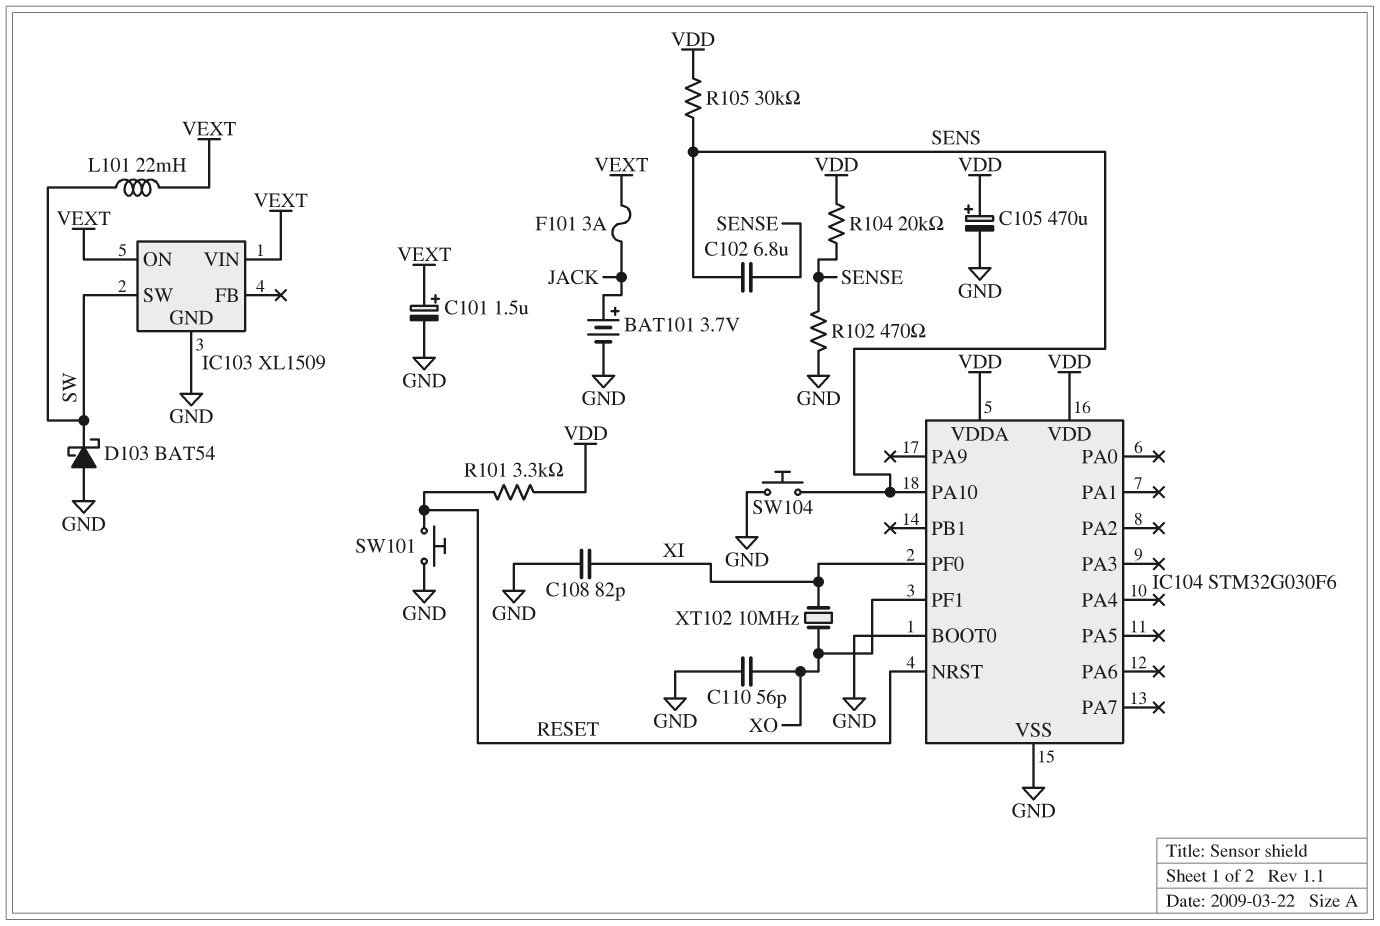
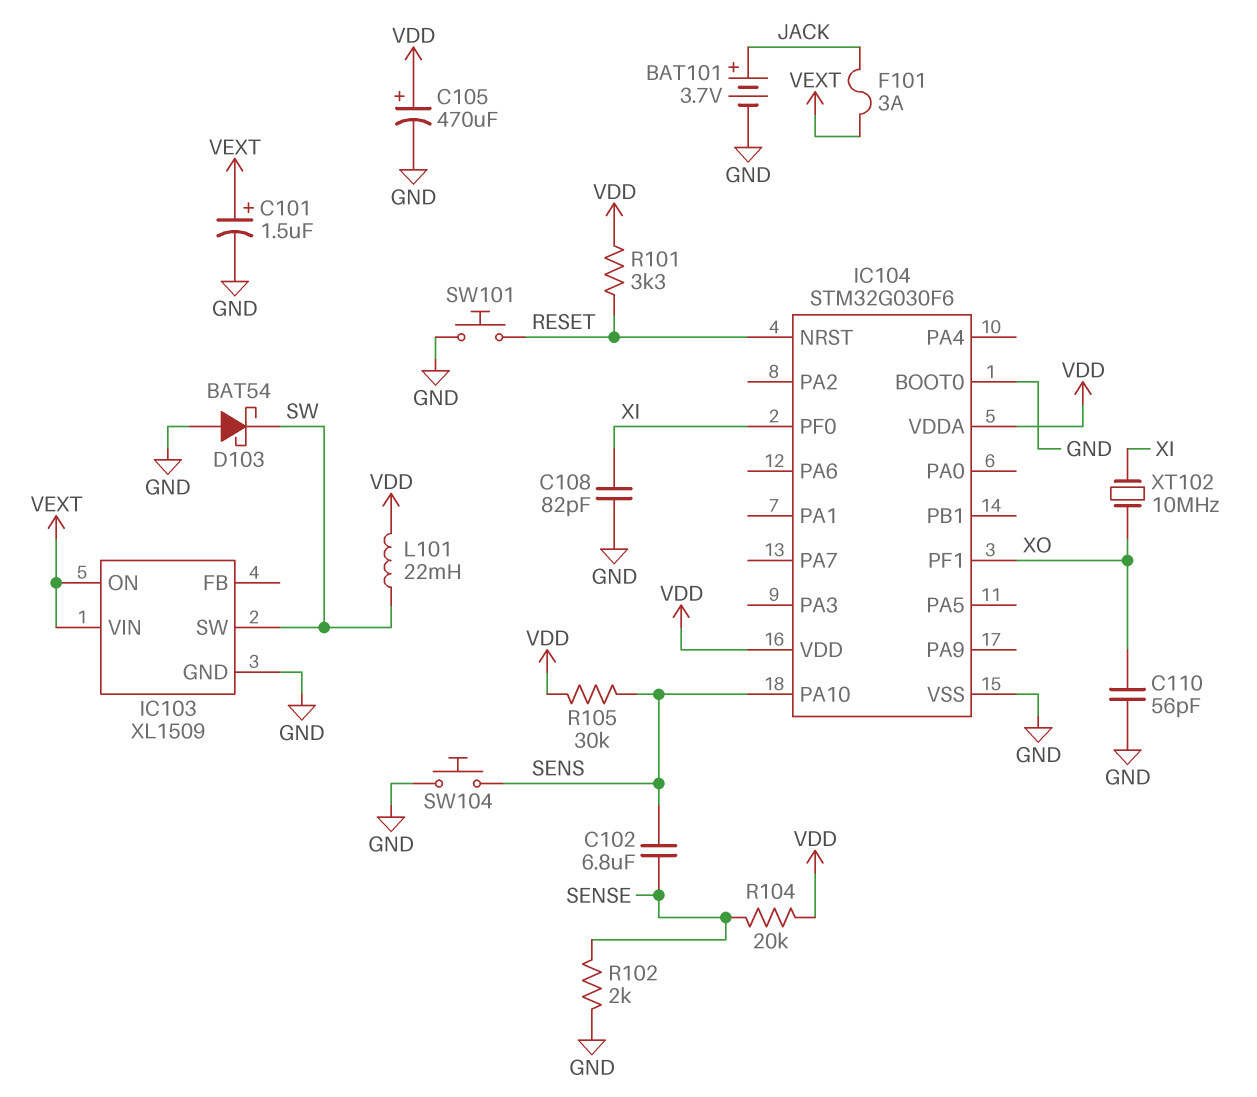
L101: 22mH (SW, VEXT) -> 22mH (SW, VDD)
R102: 470 (GND, SENSE) -> 2k (GND, SENSE)

